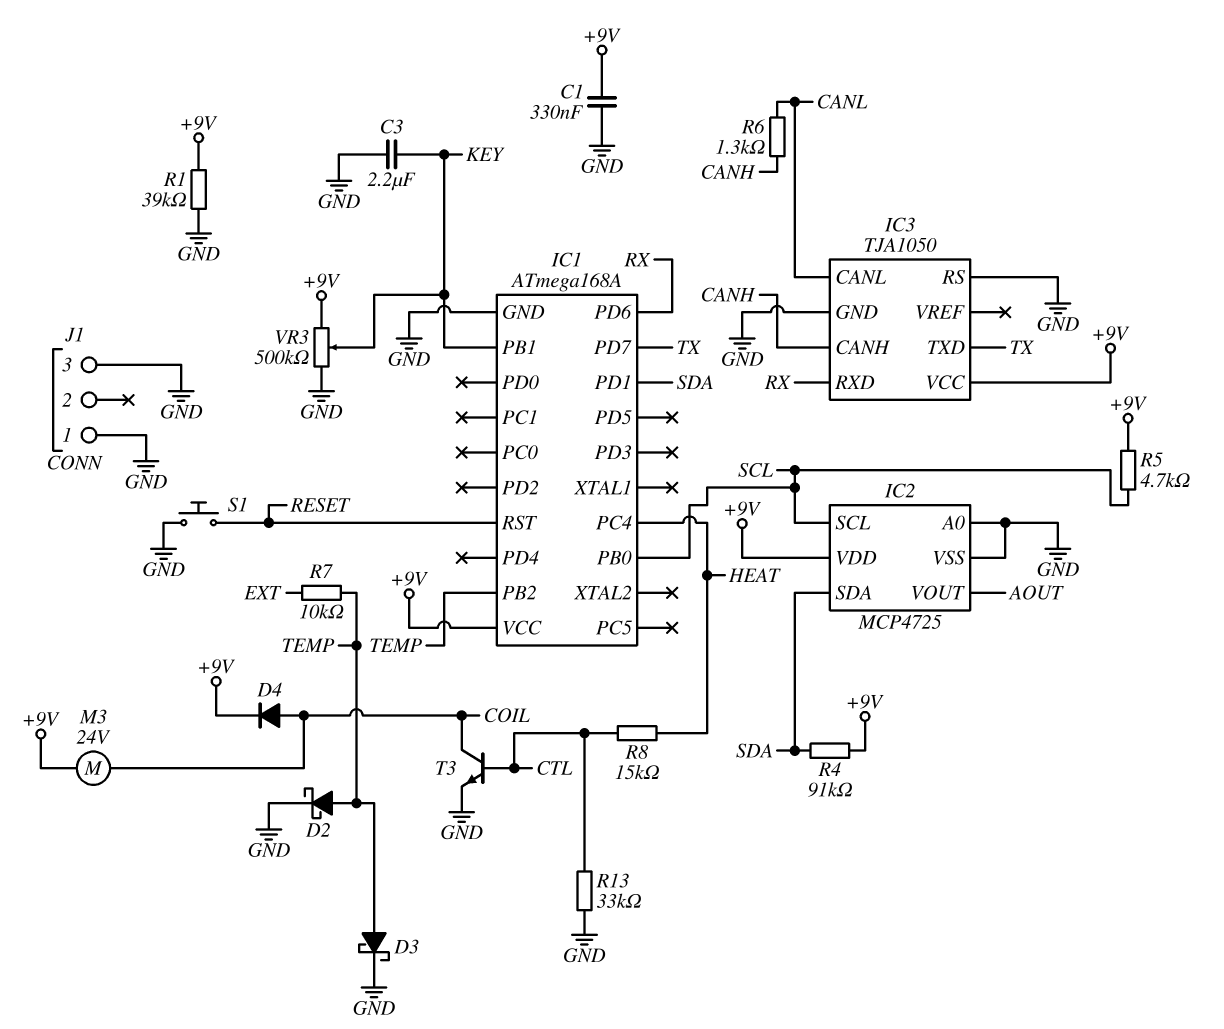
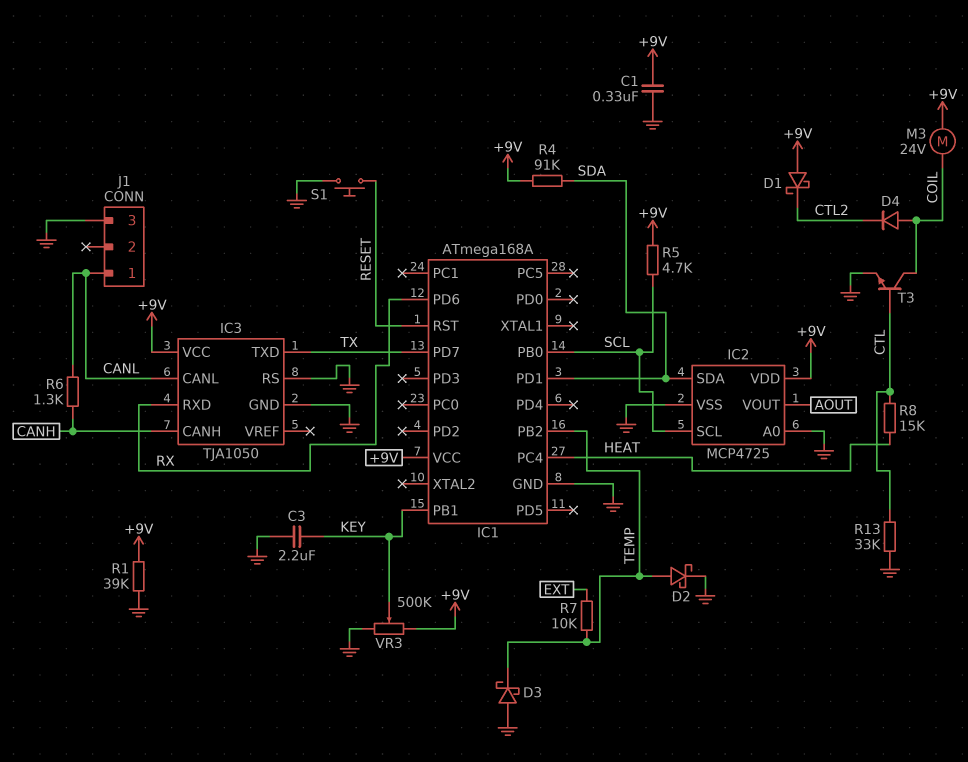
D1: none -> schottky (A +9V, K CTL2)
D3: schottky (A TEMP, K GND) -> schottky (A GND, K TEMP)
D4: diode (A COIL, K +9V) -> diode (A COIL, K CTL2)
J1 pin 1: GND -> CANL

